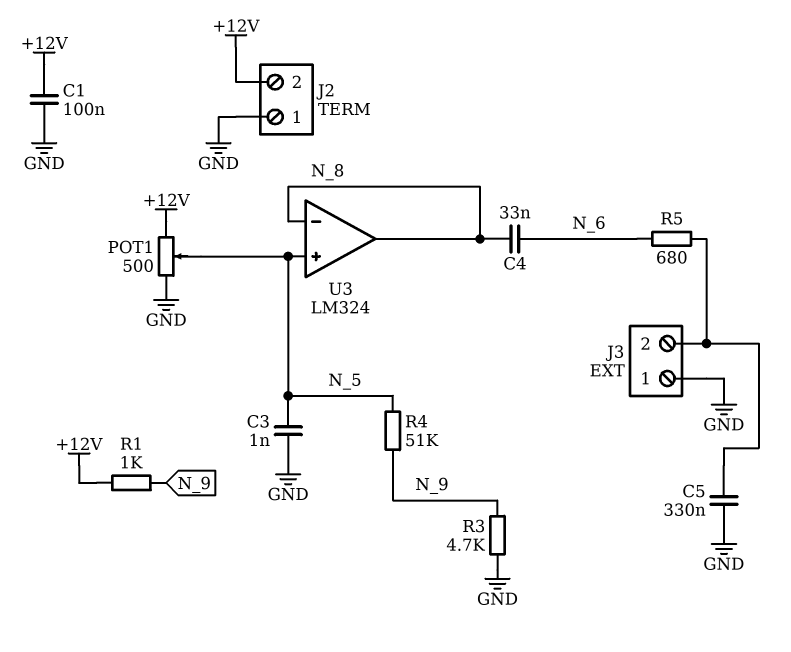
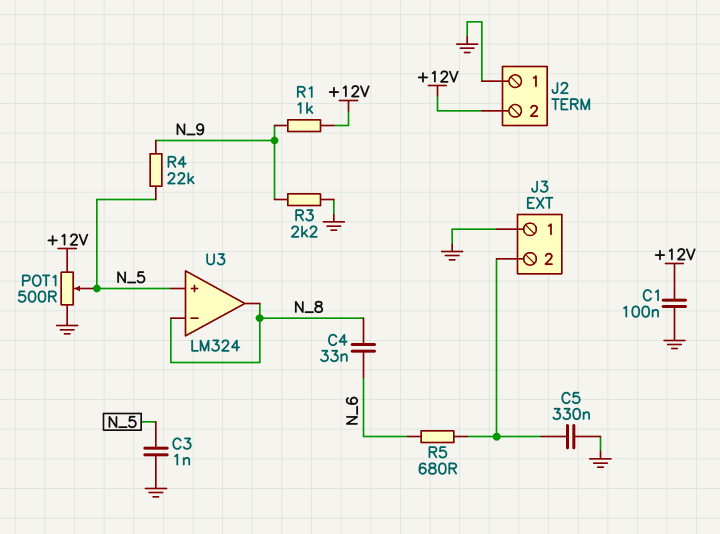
R3: 4.7k (GND, N_9) -> 2.2k (GND, N_9)
R4: 51k (N_5, N_9) -> 22k (N_5, N_9)

